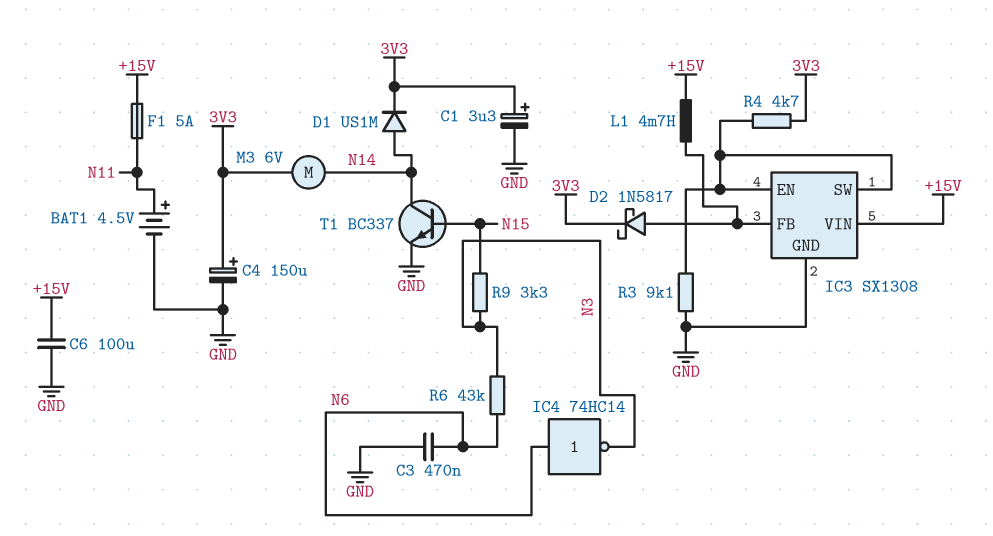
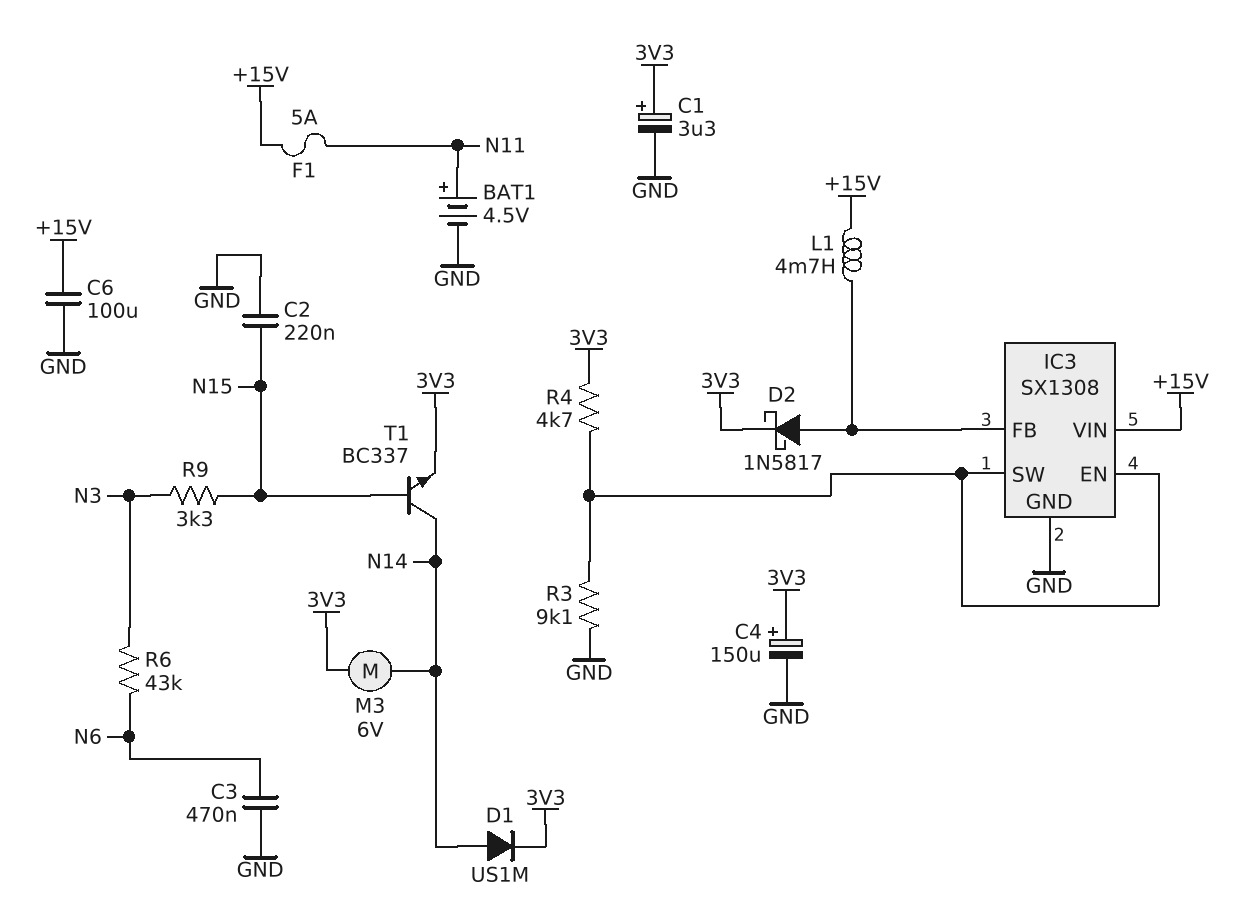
C2: none -> 220nF (GND, N15)
IC4: NOT 74HC14 (in N6, out N3) -> none
T1: NPN BC337 (B N15, C N14, E GND) -> NPN BC337 (B N15, C N14, E 3V3)

